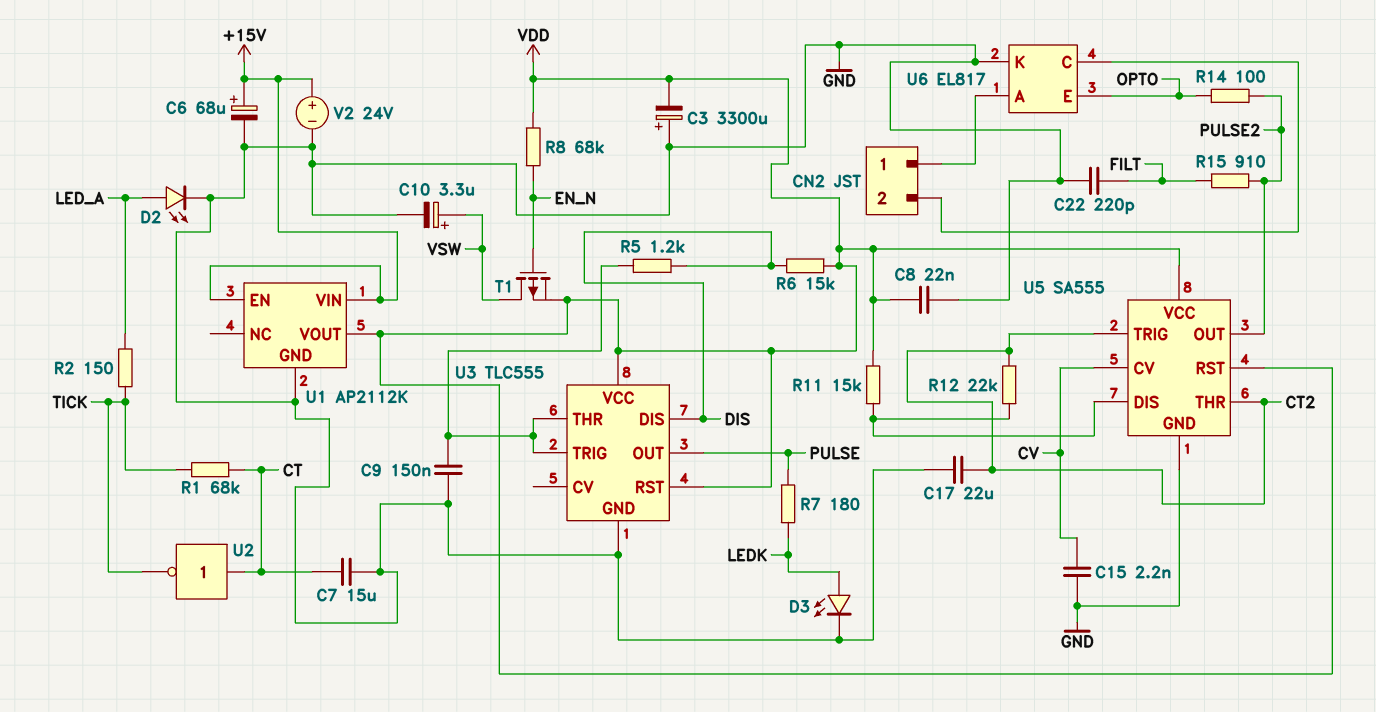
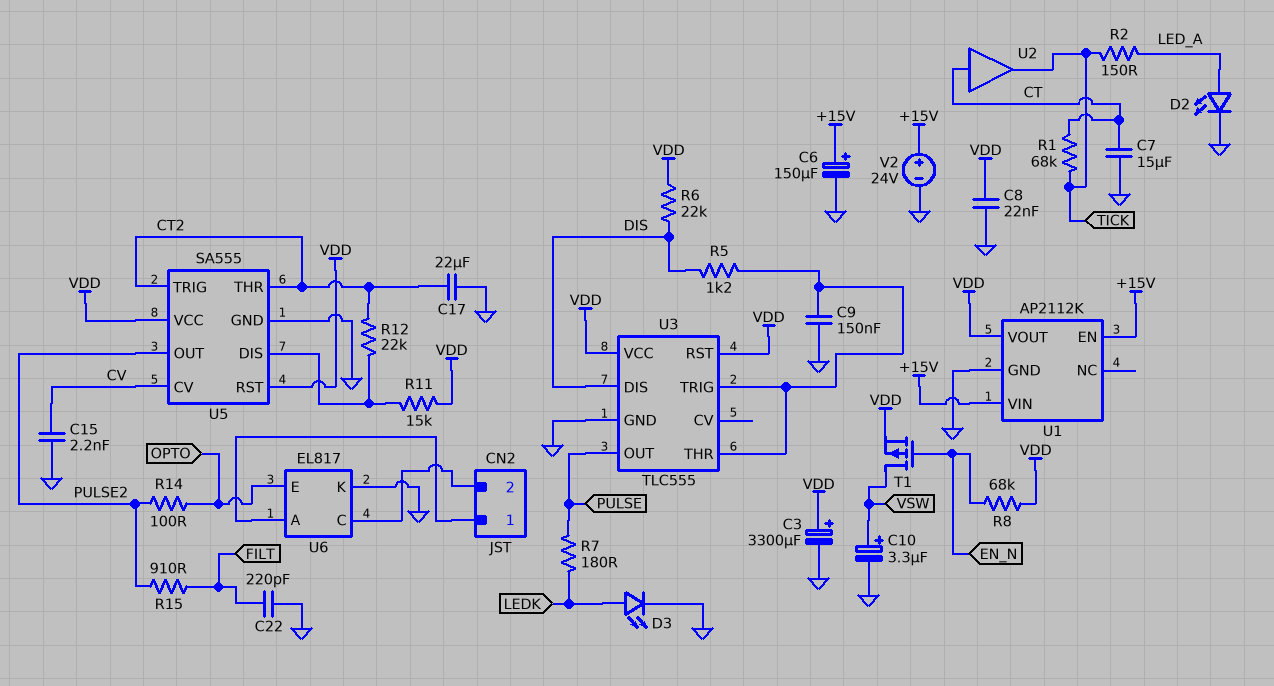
C3: 3300uF (plus GND, minus VDD) -> 3300uF (plus VDD, minus GND)
C6: 68uF (plus +15V, minus GND) -> 150uF (plus +15V, minus GND)
R6: 15k (DIS, VDD) -> 22k (DIS, VDD)
U2: NOT (in CT, out TICK) -> buffer (in CT, out TICK)

